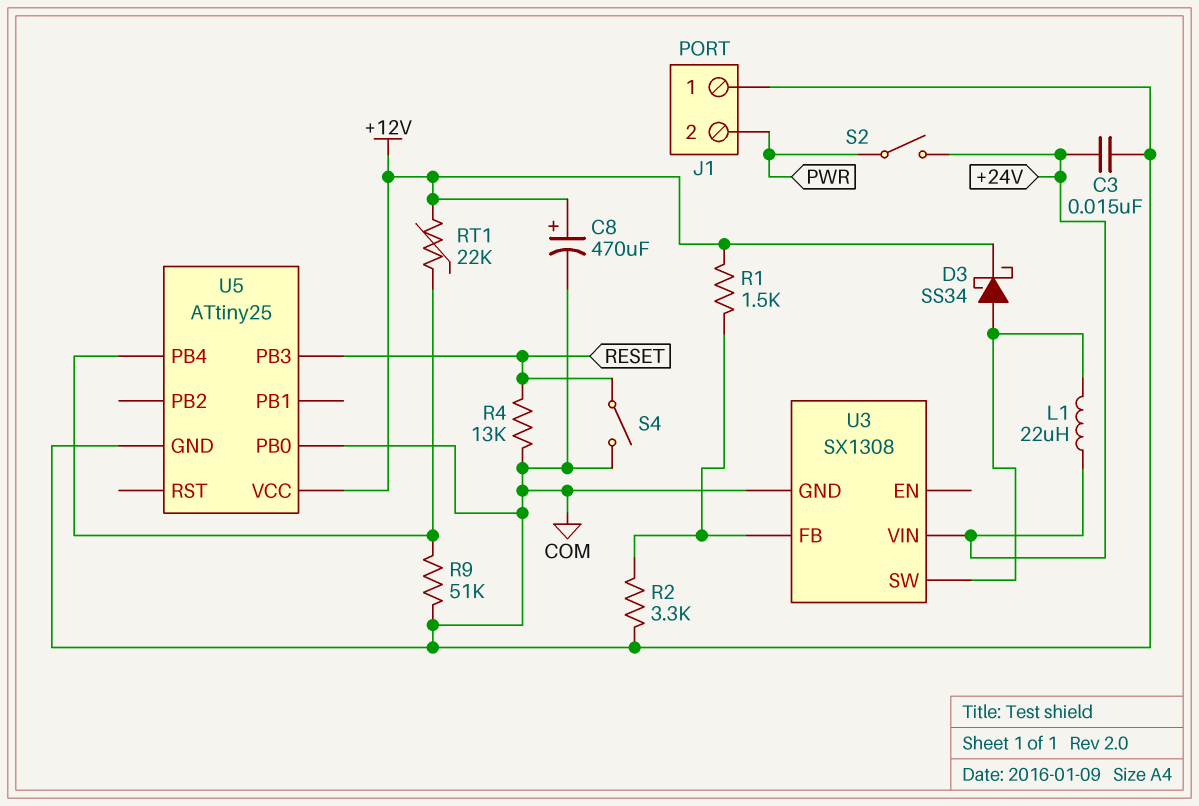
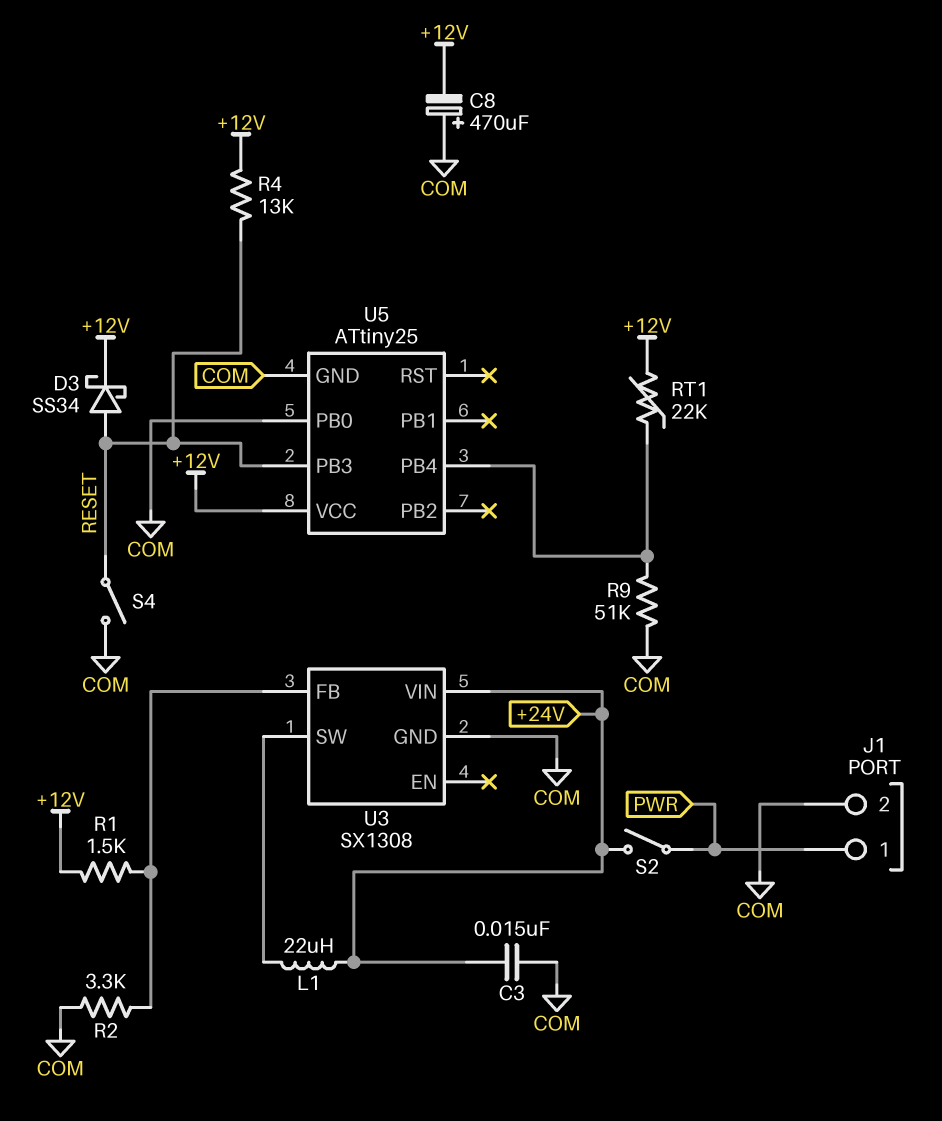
C8: 470uF (plus +12V, minus COM) -> 470uF (plus COM, minus +12V)
D3: schottky SS34 (A U3/SW, K +12V) -> schottky SS34 (A RESET, K +12V)
J1 pin 1: COM -> PWR
J1 pin 2: PWR -> COM
R4: 13k (COM, RESET) -> 13k (+12V, RESET)

